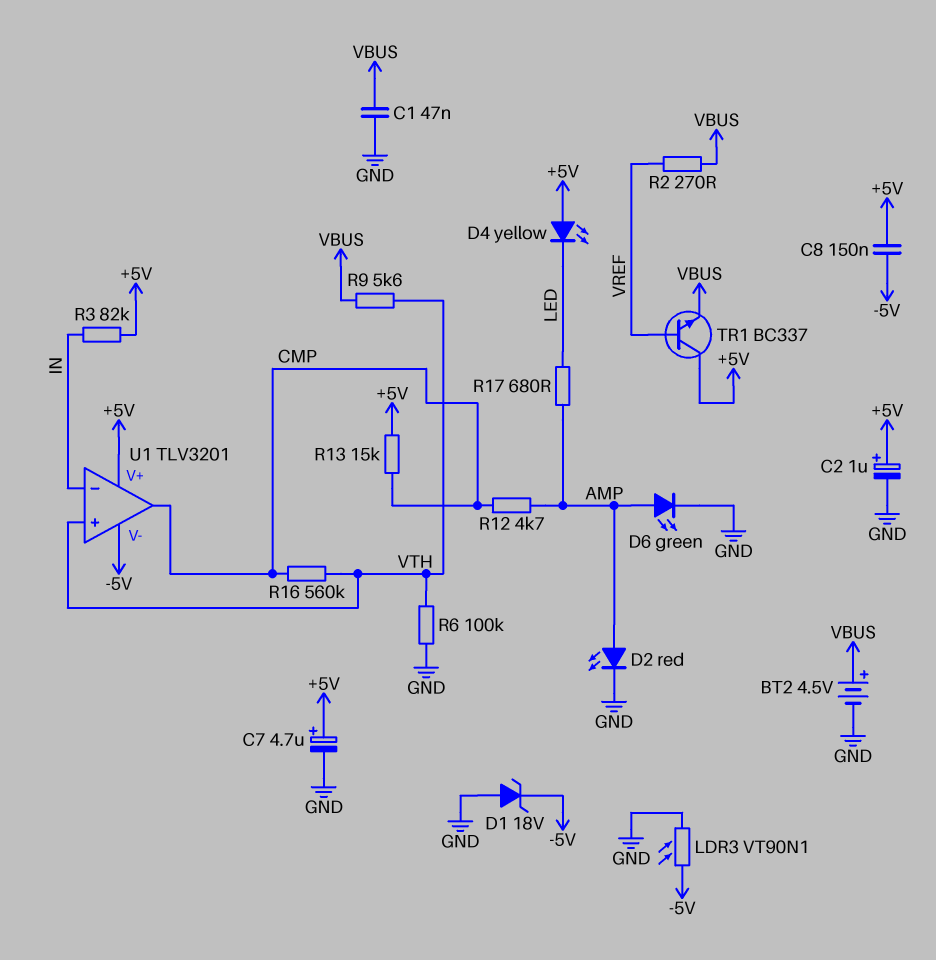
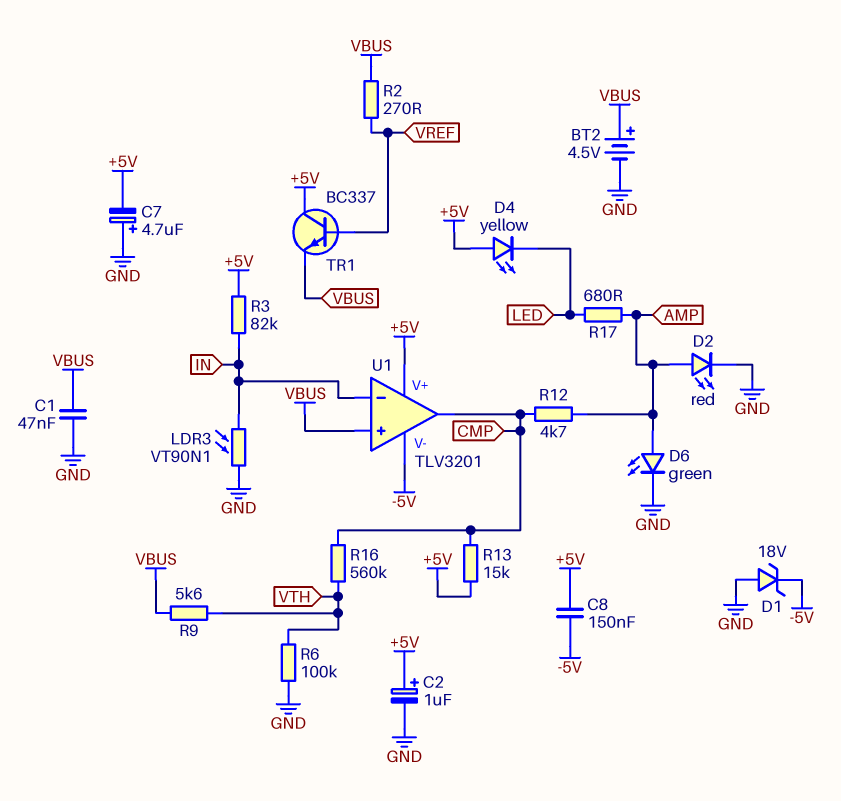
C7: 4.7uF (plus +5V, minus GND) -> 4.7uF (plus GND, minus +5V)
LDR3: VT90N1 (-5V, GND) -> VT90N1 (GND, IN)
U1 pin in+: VTH -> VBUS

